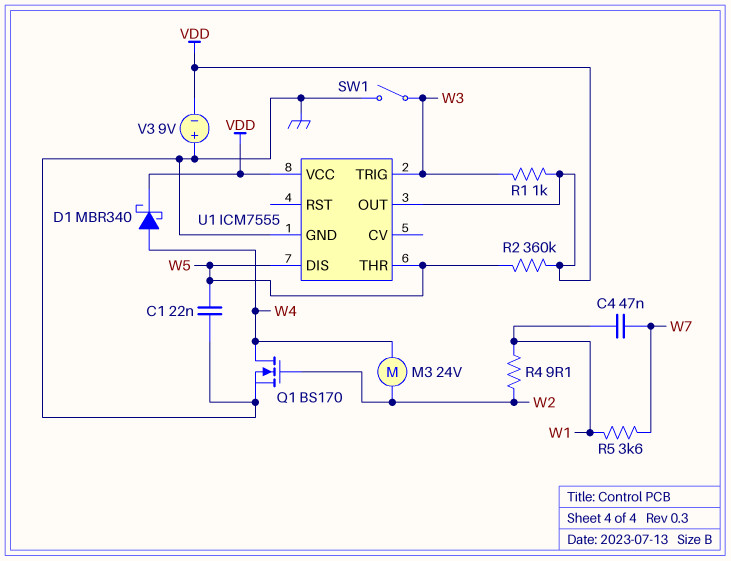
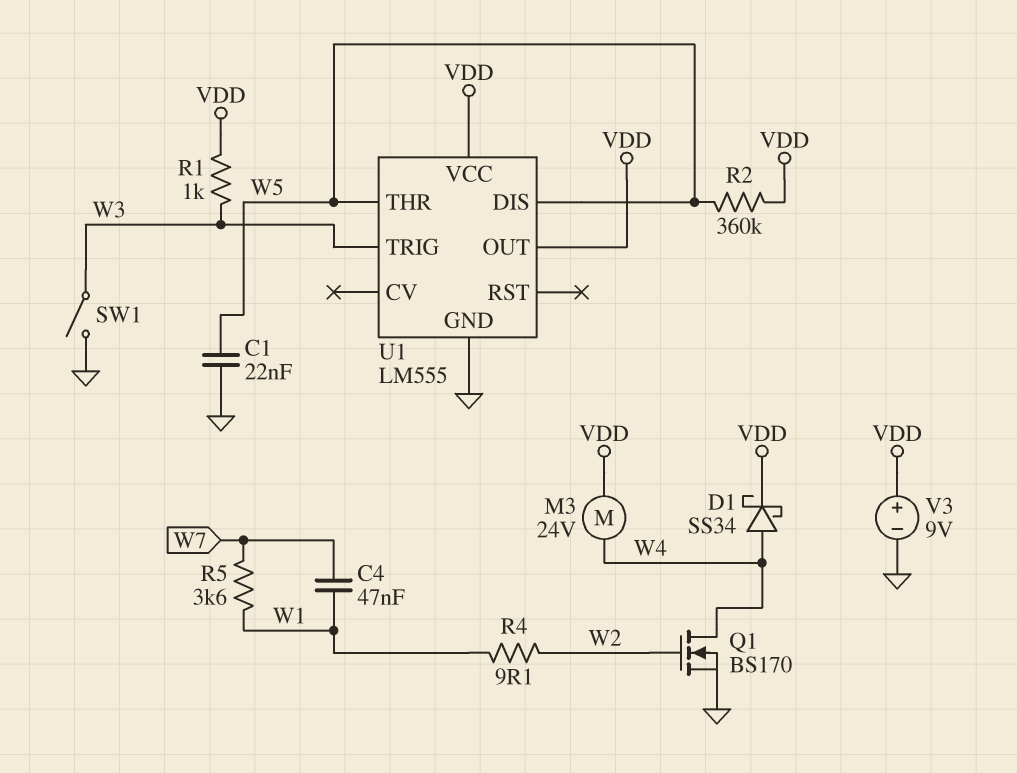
D1: schottky MBR340 (A W4, K VDD) -> schottky SS34 (A W4, K VDD)
M3: motor 24V (W2, W4) -> motor 24V (VDD, W4)
U1: ICM7555 -> LM555
V3: 9V (plus GND, minus VDD) -> 9V (plus VDD, minus GND)

